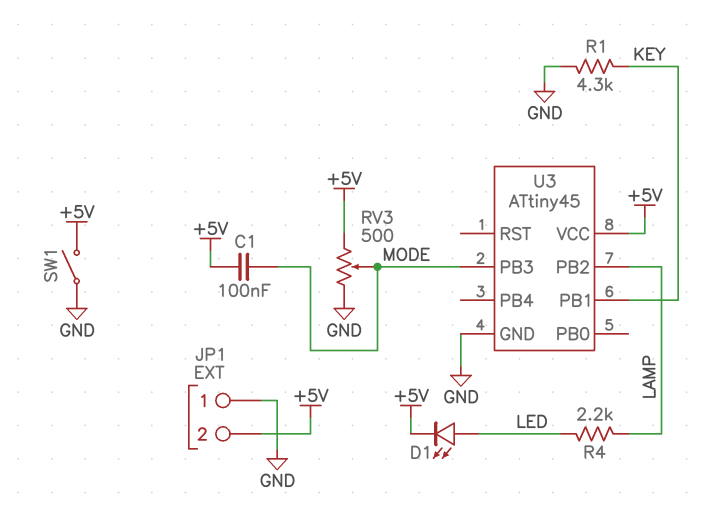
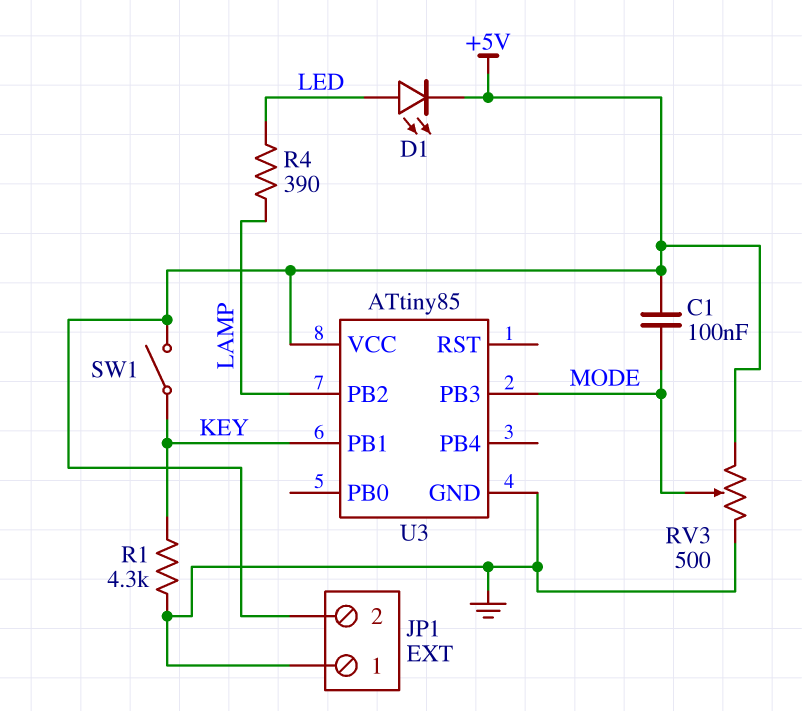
R4: 2.2k (LAMP, LED) -> 390 (LAMP, LED)
SW1: switch (+5V, GND) -> switch (+5V, KEY)
U3: ATtiny45 -> ATtiny85

